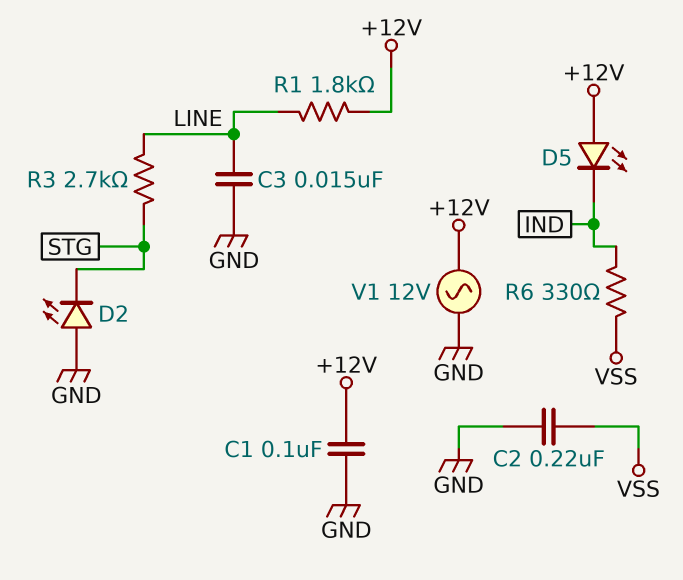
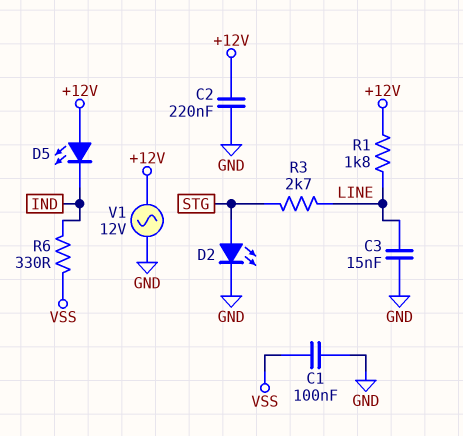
C1: 100nF (+12V, GND) -> 100nF (GND, VSS)
C2: 220nF (GND, VSS) -> 220nF (+12V, GND)
D2: LED (A GND, K STG) -> LED (A STG, K GND)

